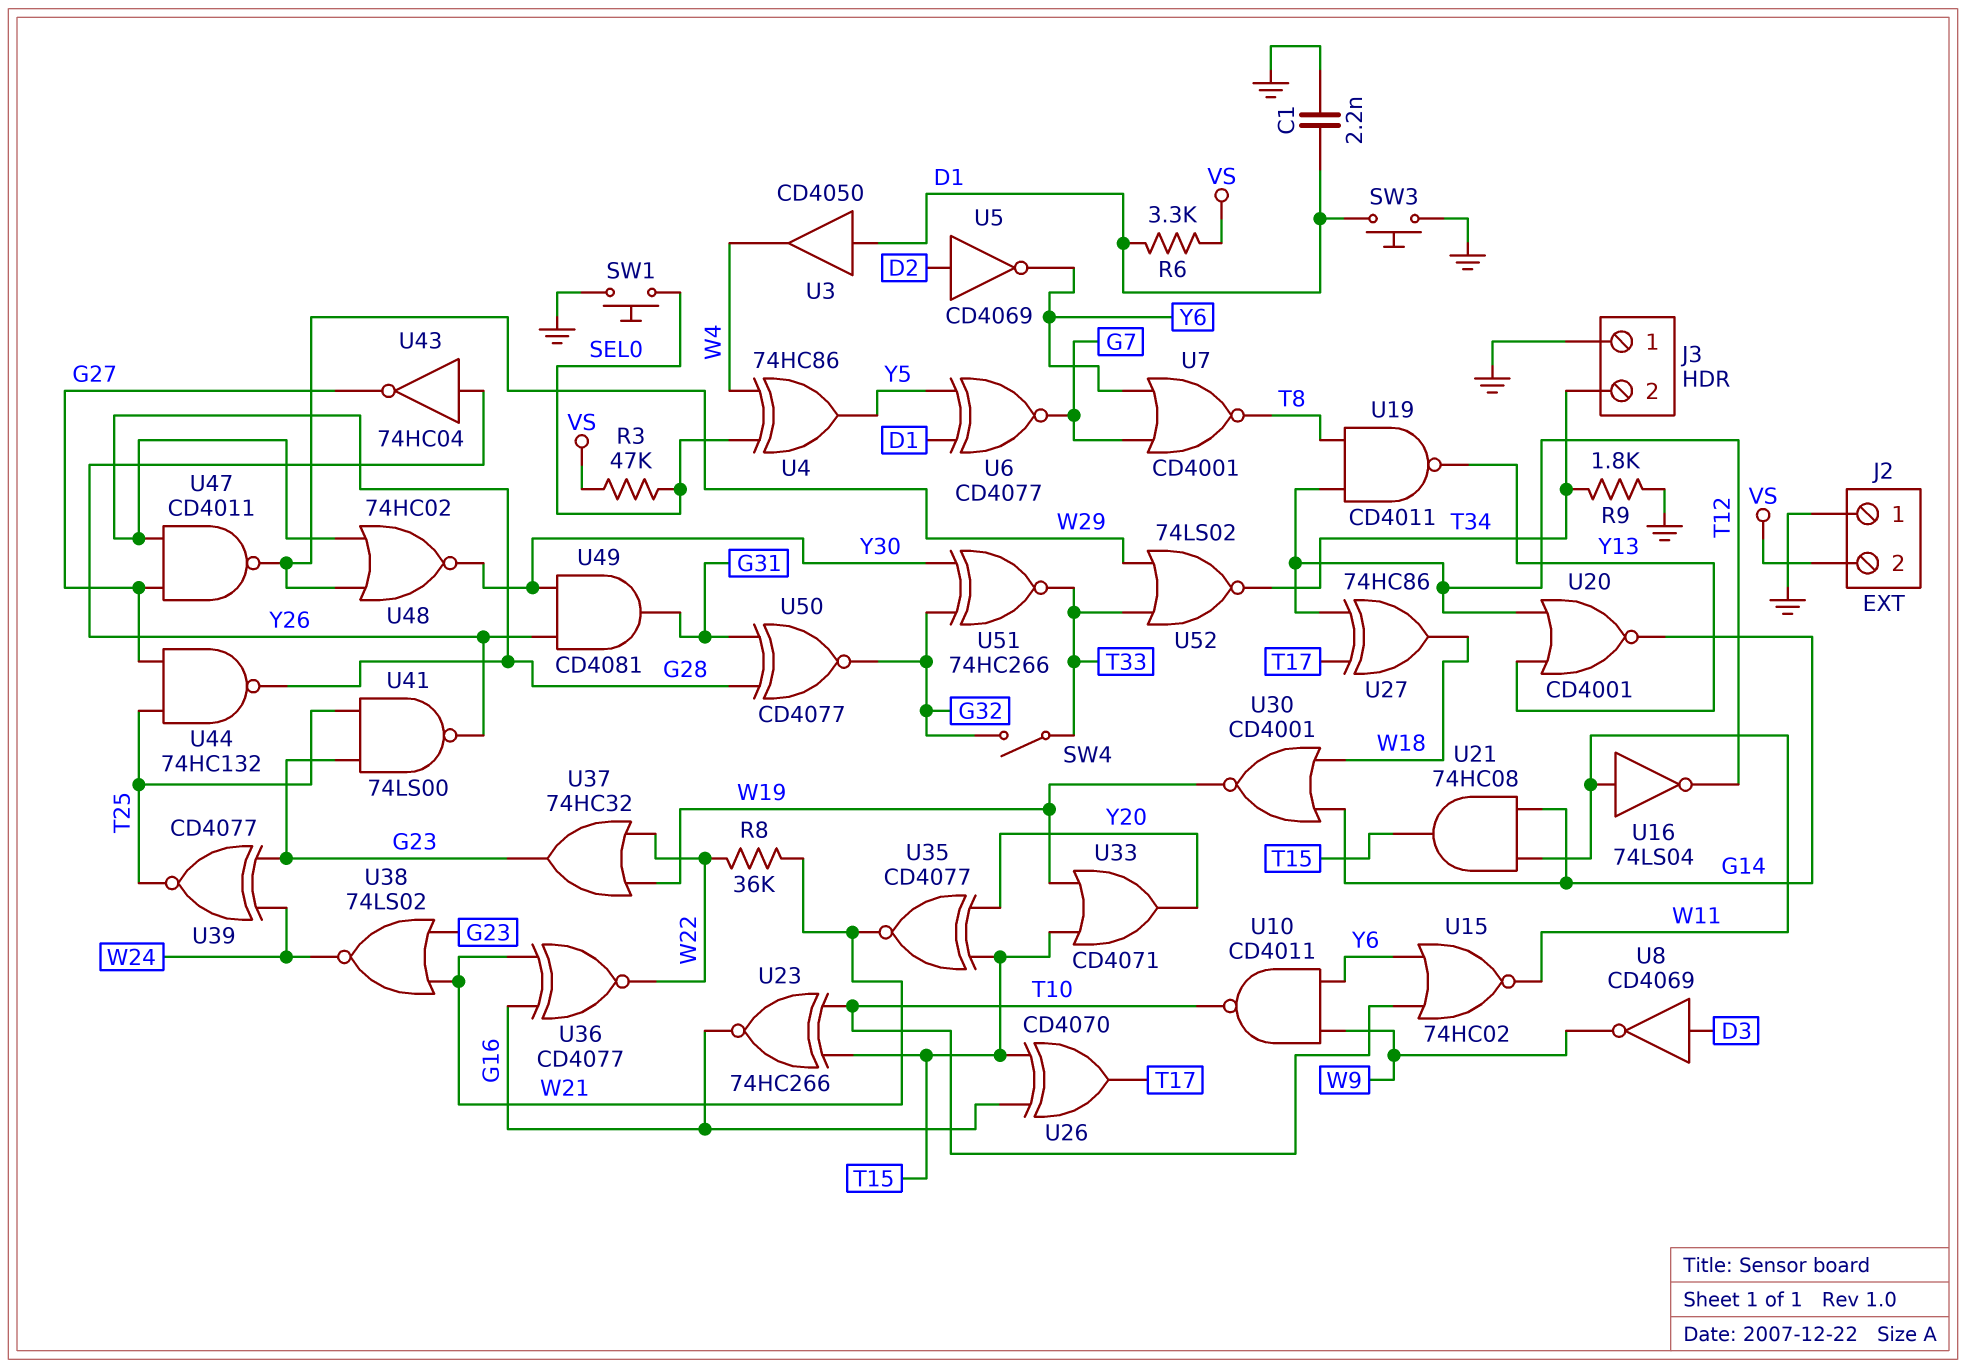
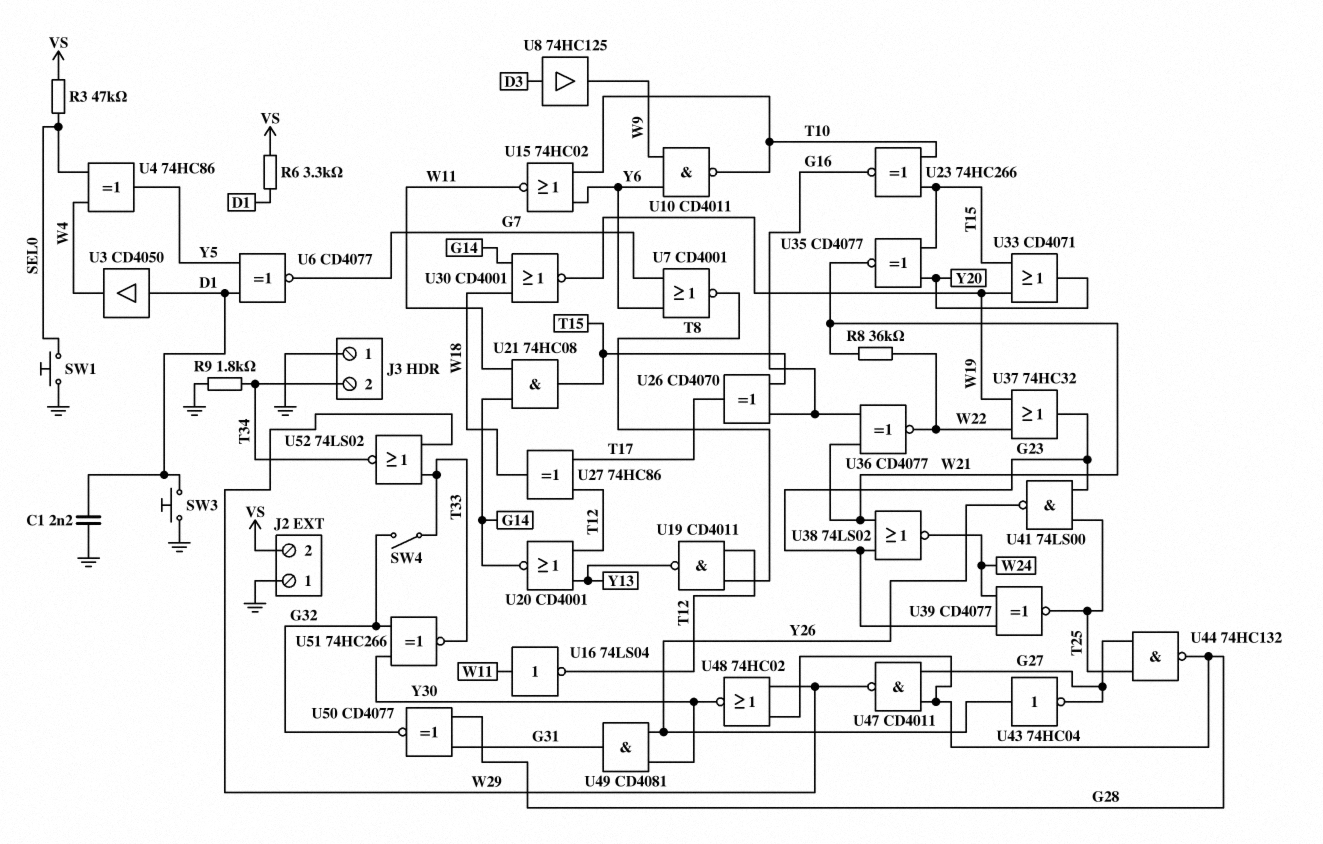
U5: NOT CD4069 (in D2, out Y6) -> none
U8: NOT CD4069 (in D3, out W9) -> buffer 74HC125 (in D3, out W9)

